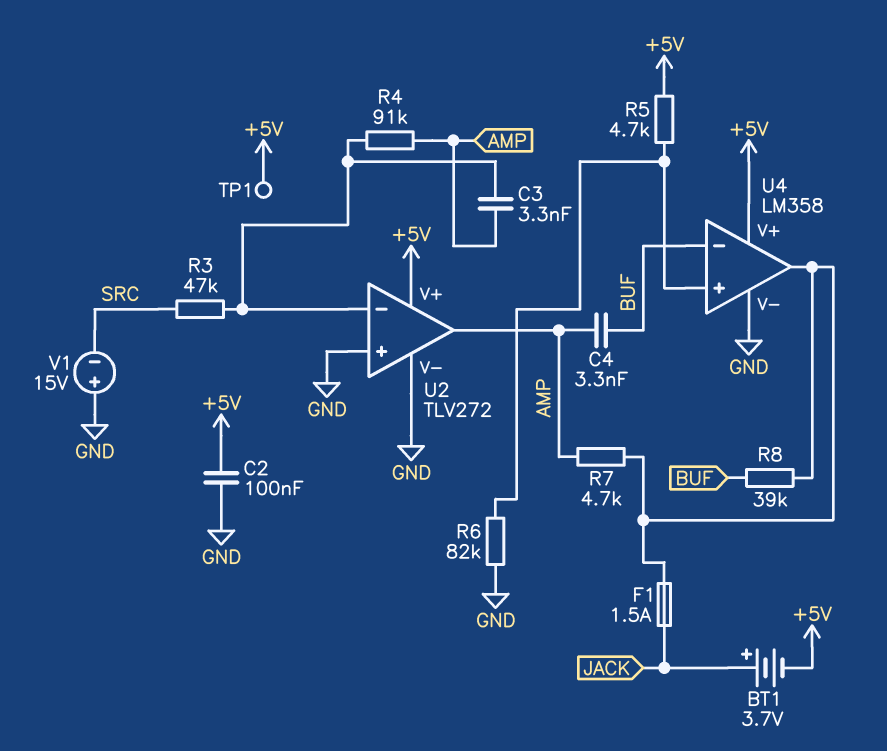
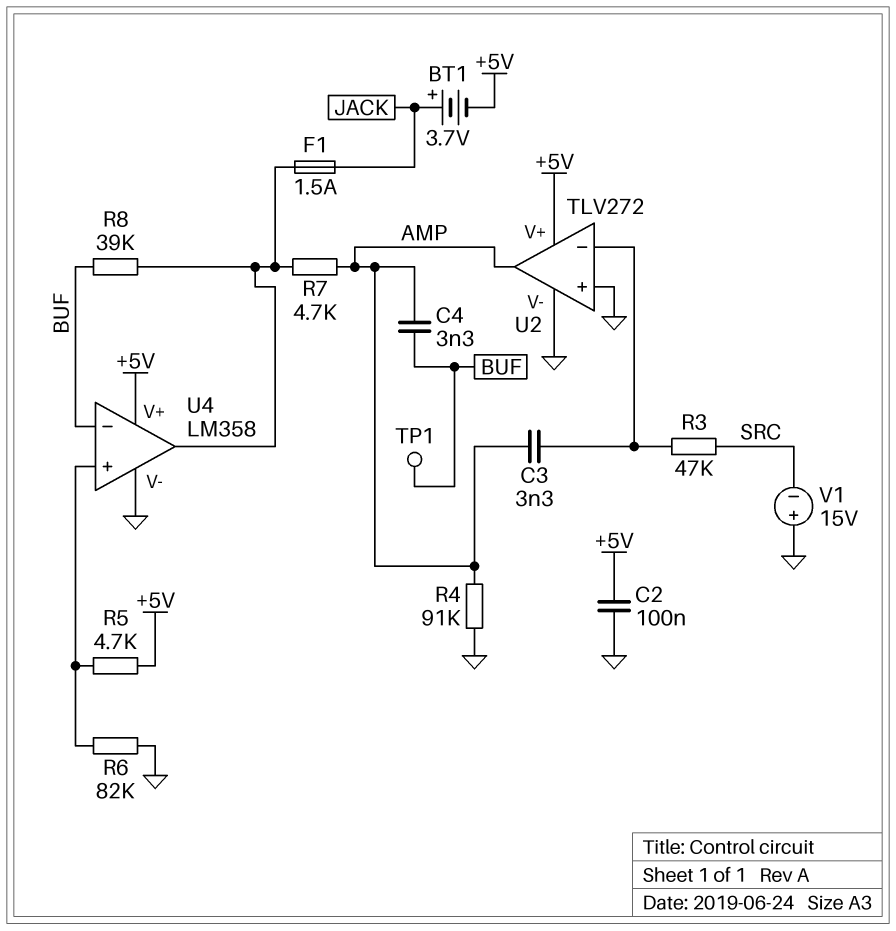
R4: 91k (AMP, U2/in-) -> 91k (AMP, GND)
TP1: test point (+5V) -> test point (BUF)

